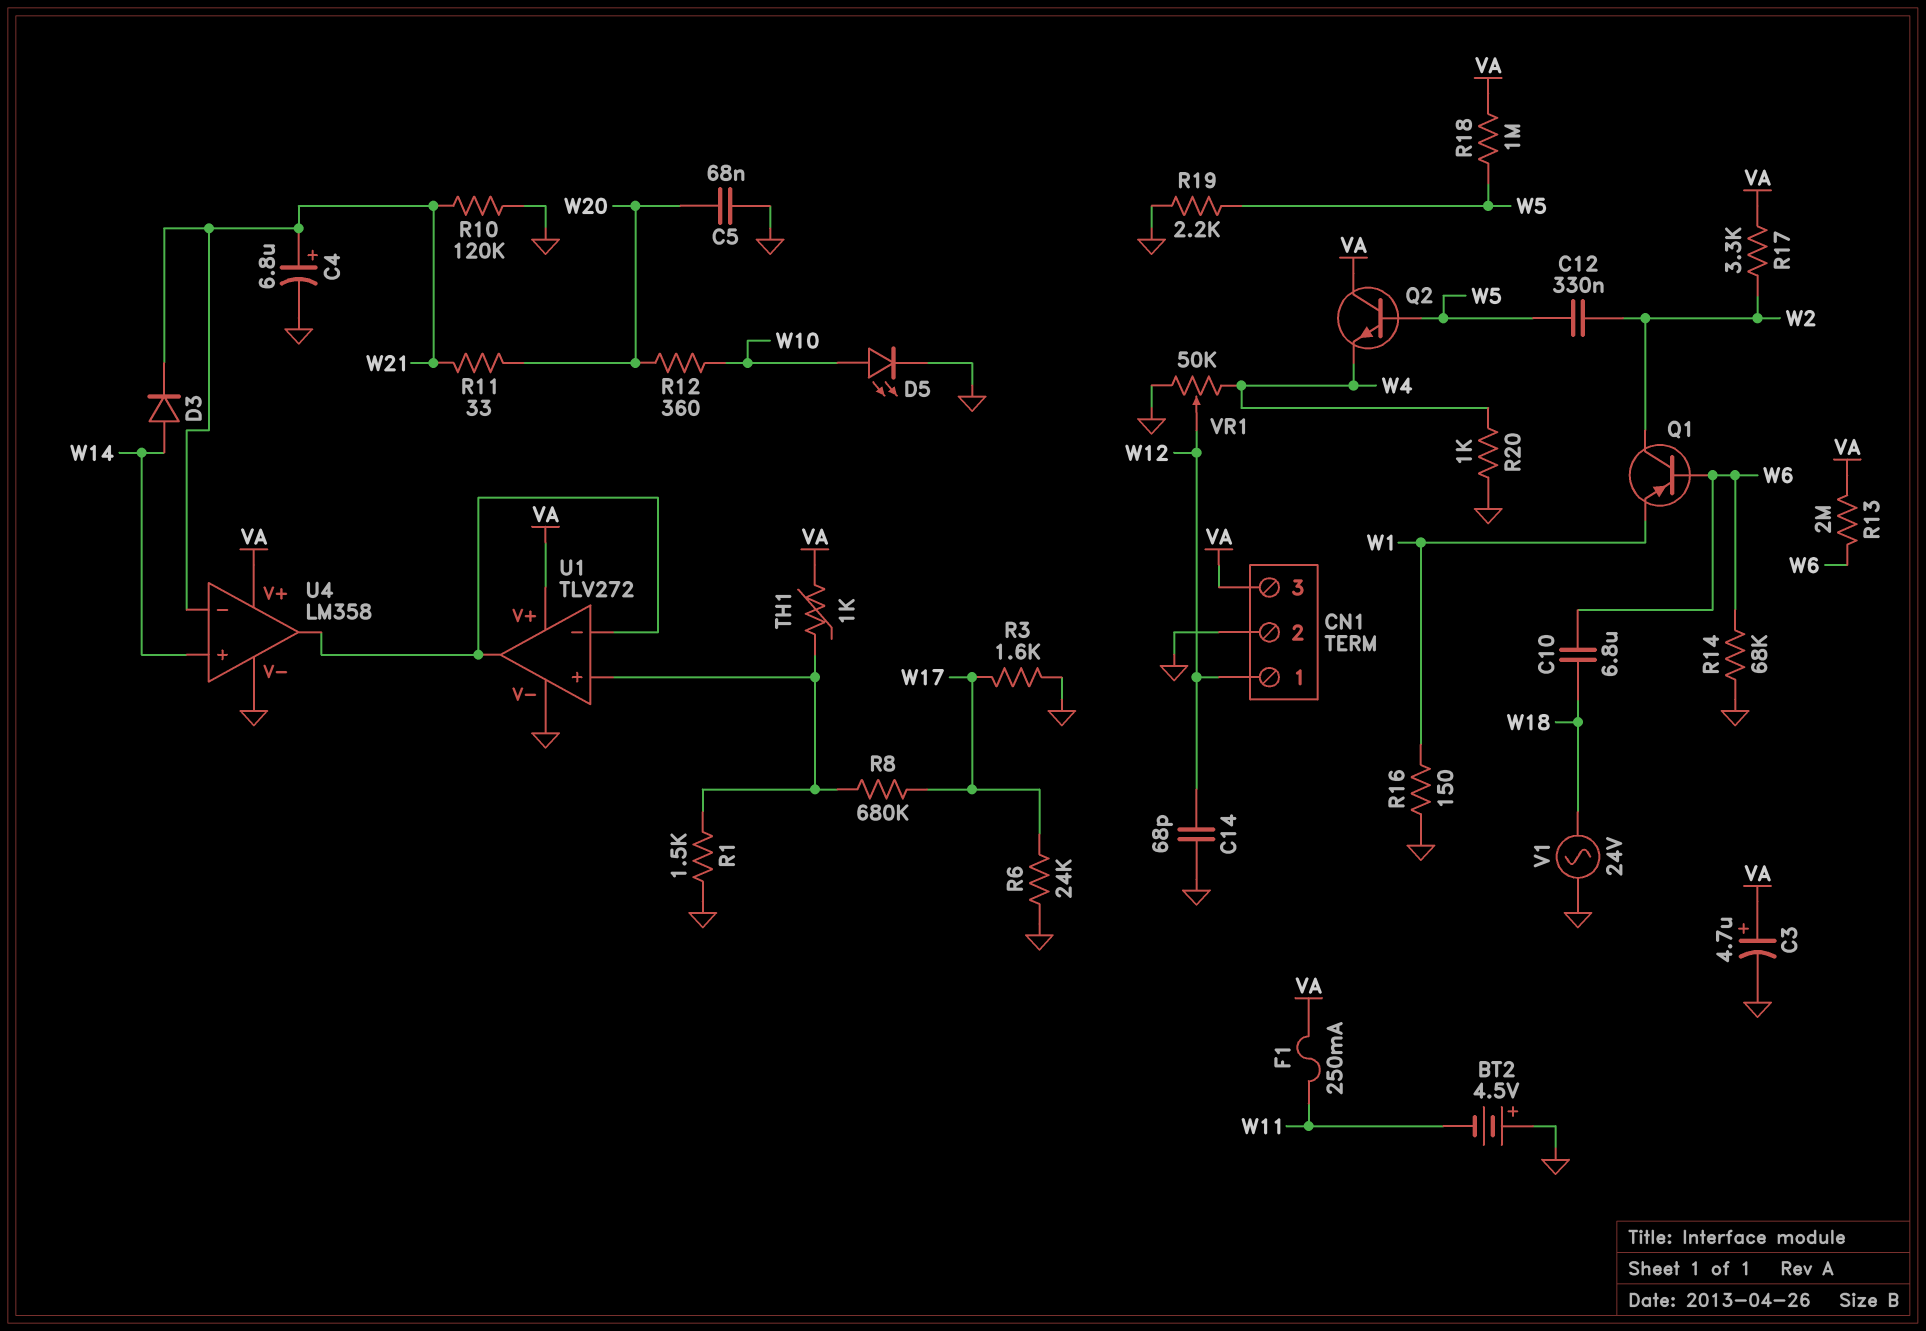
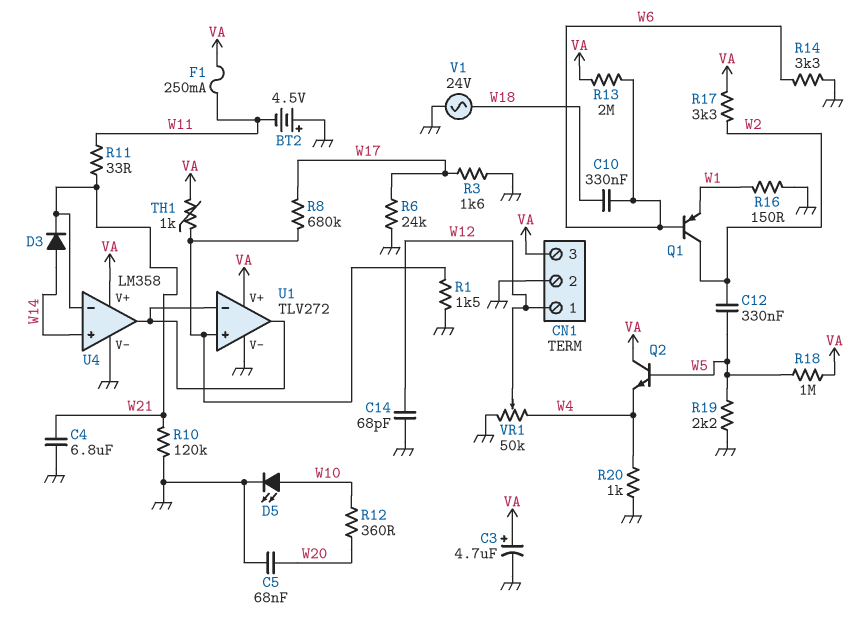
C4: 6.8uF (plus W21, minus GND) -> 6.8uF (GND, W21)
C10: 6.8uF (W6, W18) -> 330nF (W6, W18)
R11: 33 (W20, W21) -> 33 (W11, W21)
R14: 68k (GND, W6) -> 3.3k (GND, W6)

